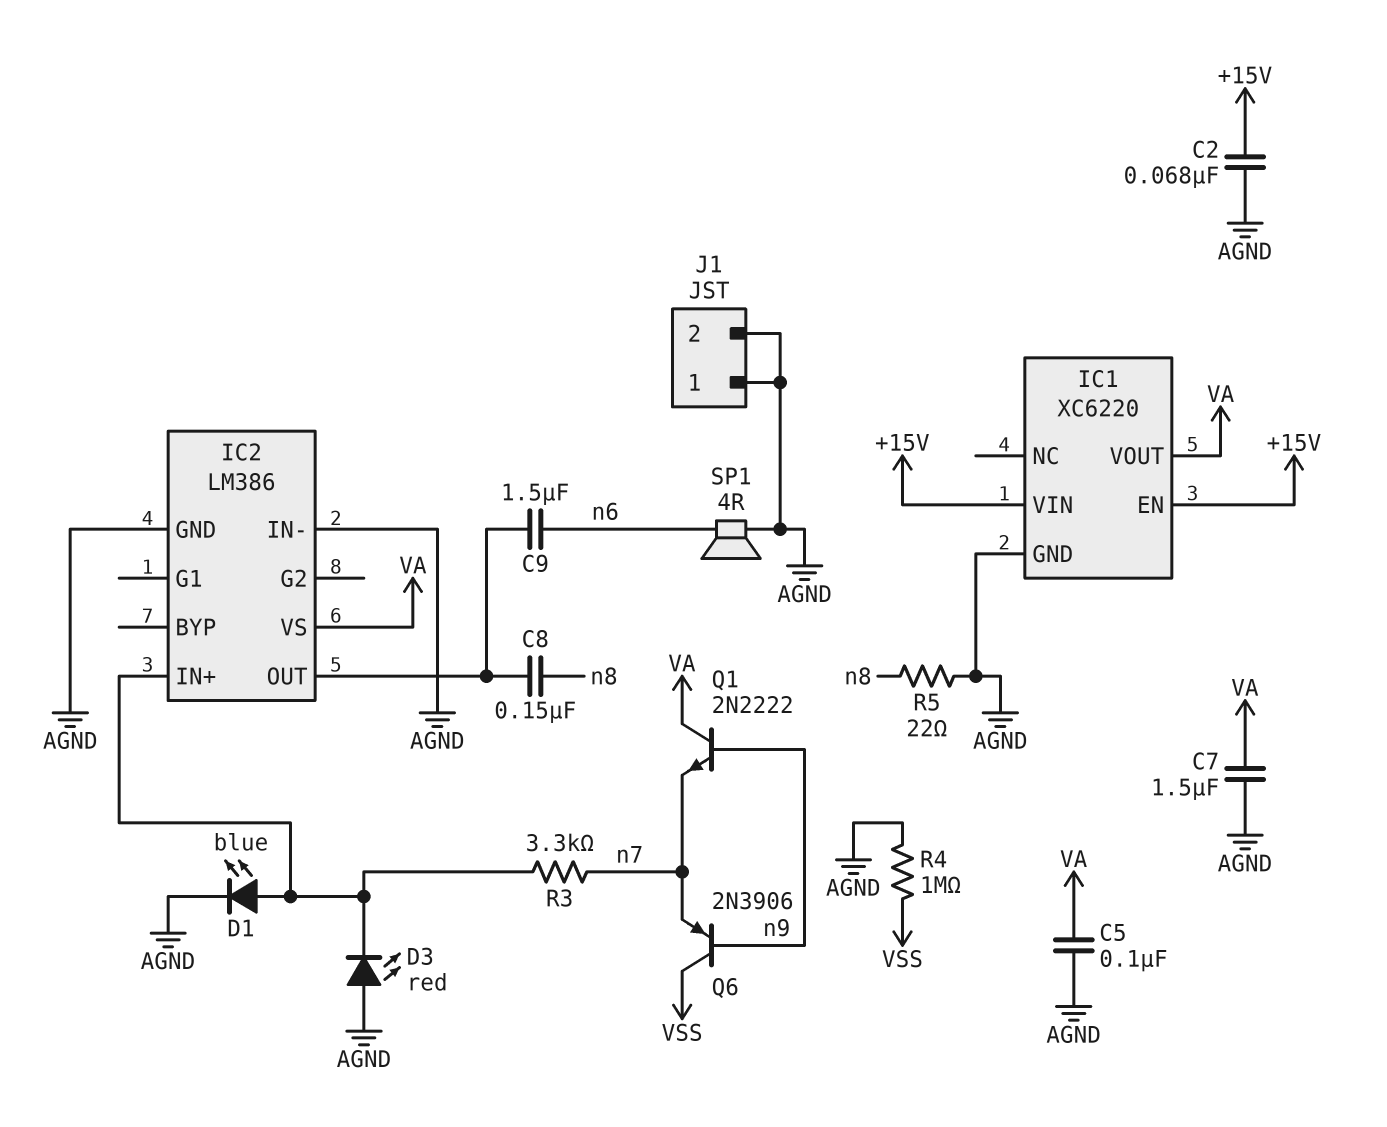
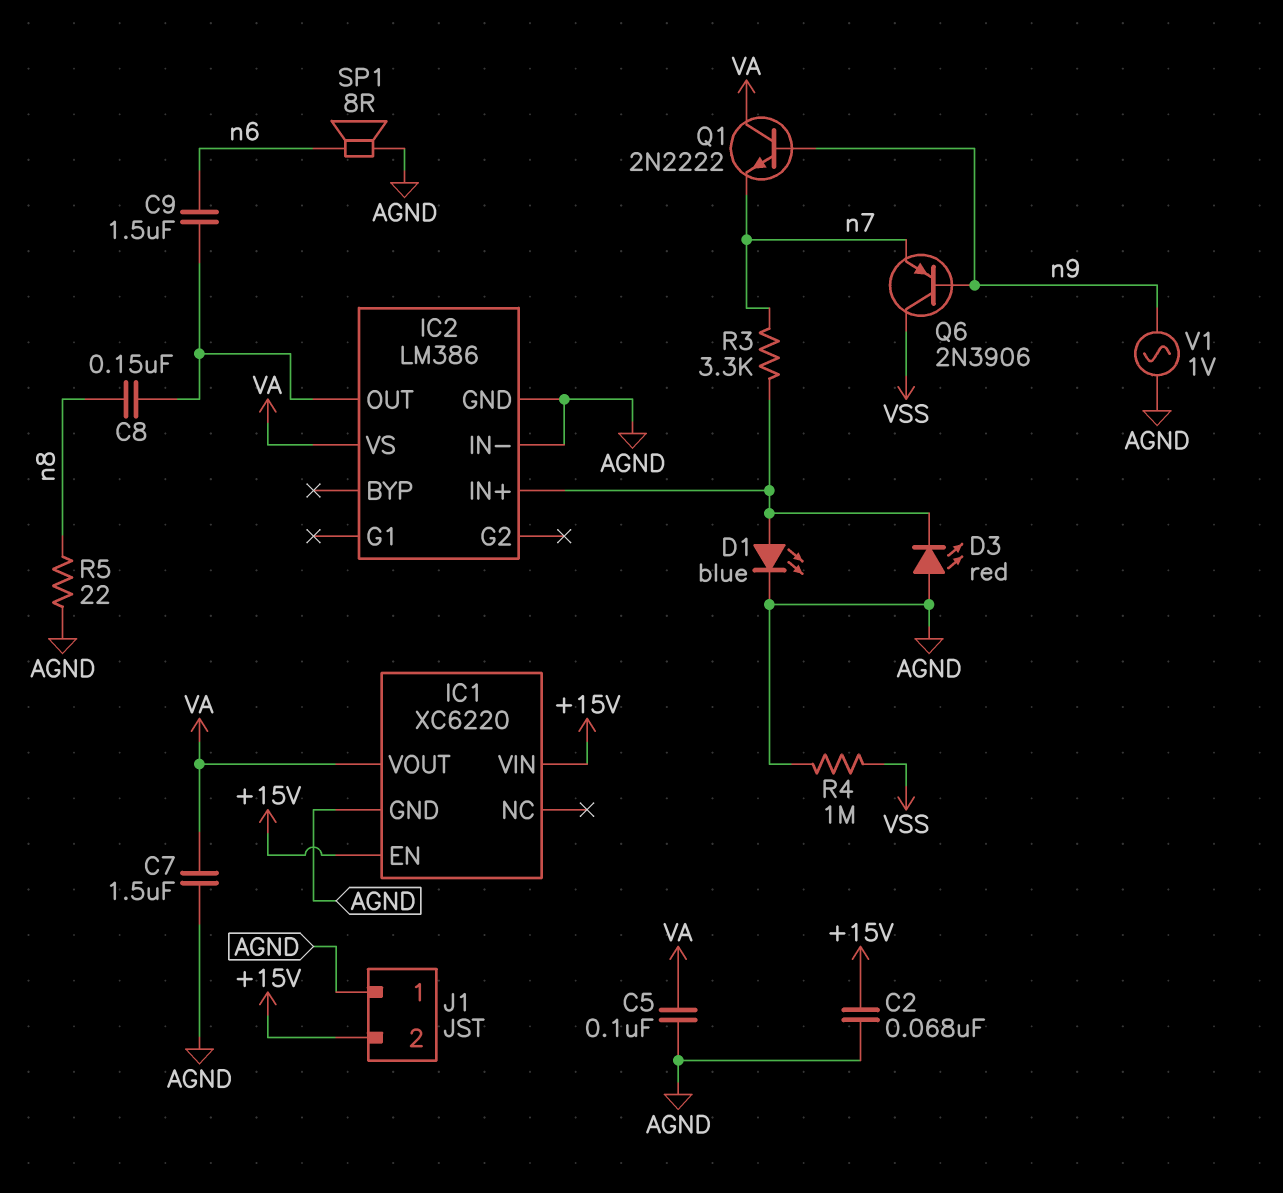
J1 pin 2: AGND -> +15V
SP1: speaker 4R (AGND, n6) -> speaker 8R (AGND, n6)
V1: none -> AC 1V (AGND, n9)

